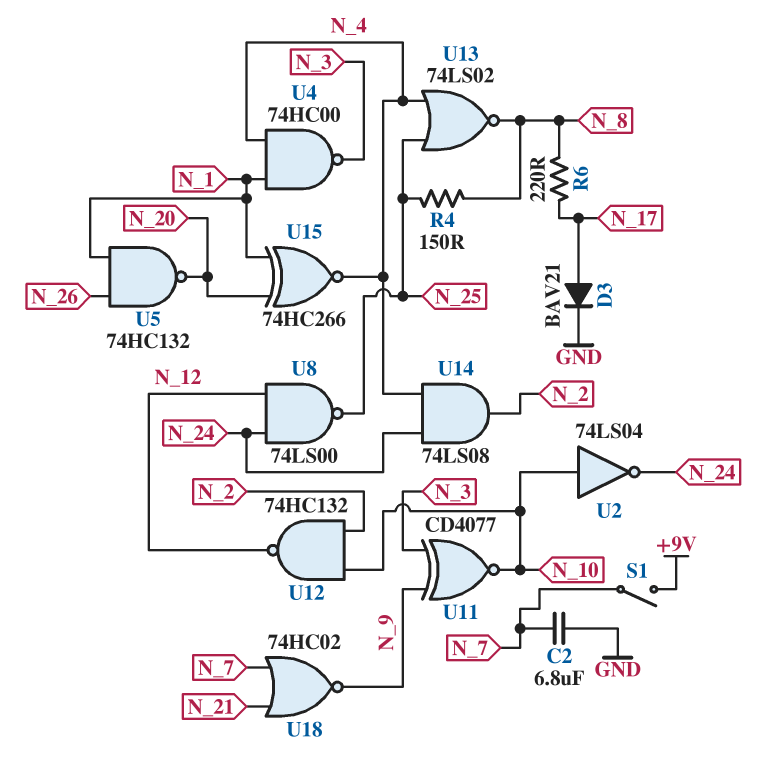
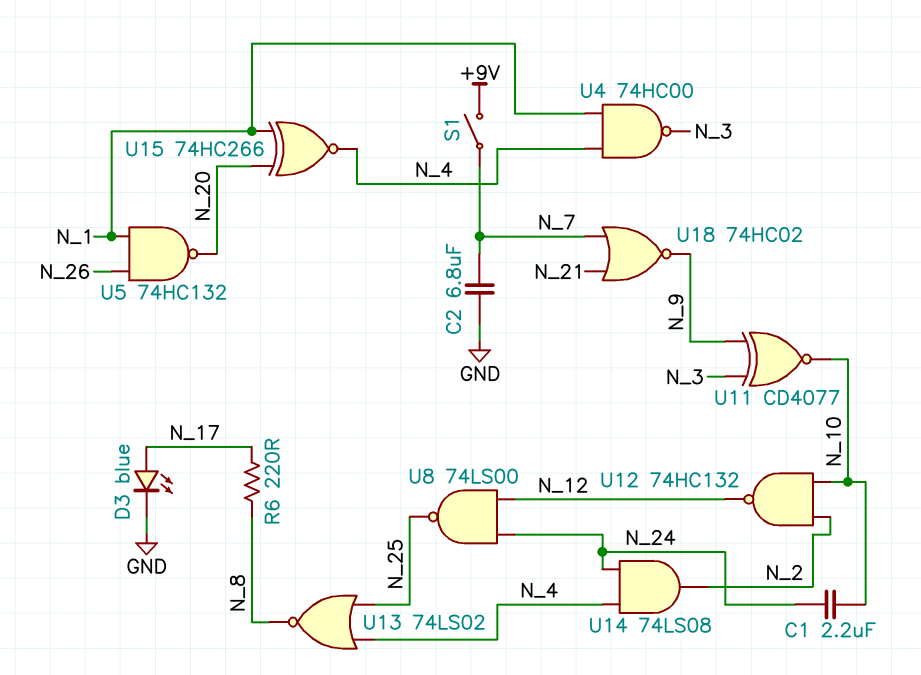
C1: none -> 2.2uF (N_10, N_24)
D3: diode BAV21 (A N_17, K GND) -> LED blue (A N_17, K GND)
R4: 150 (N_8, N_25) -> none
U2: NOT 74LS04 (in N_10, out N_24) -> none

